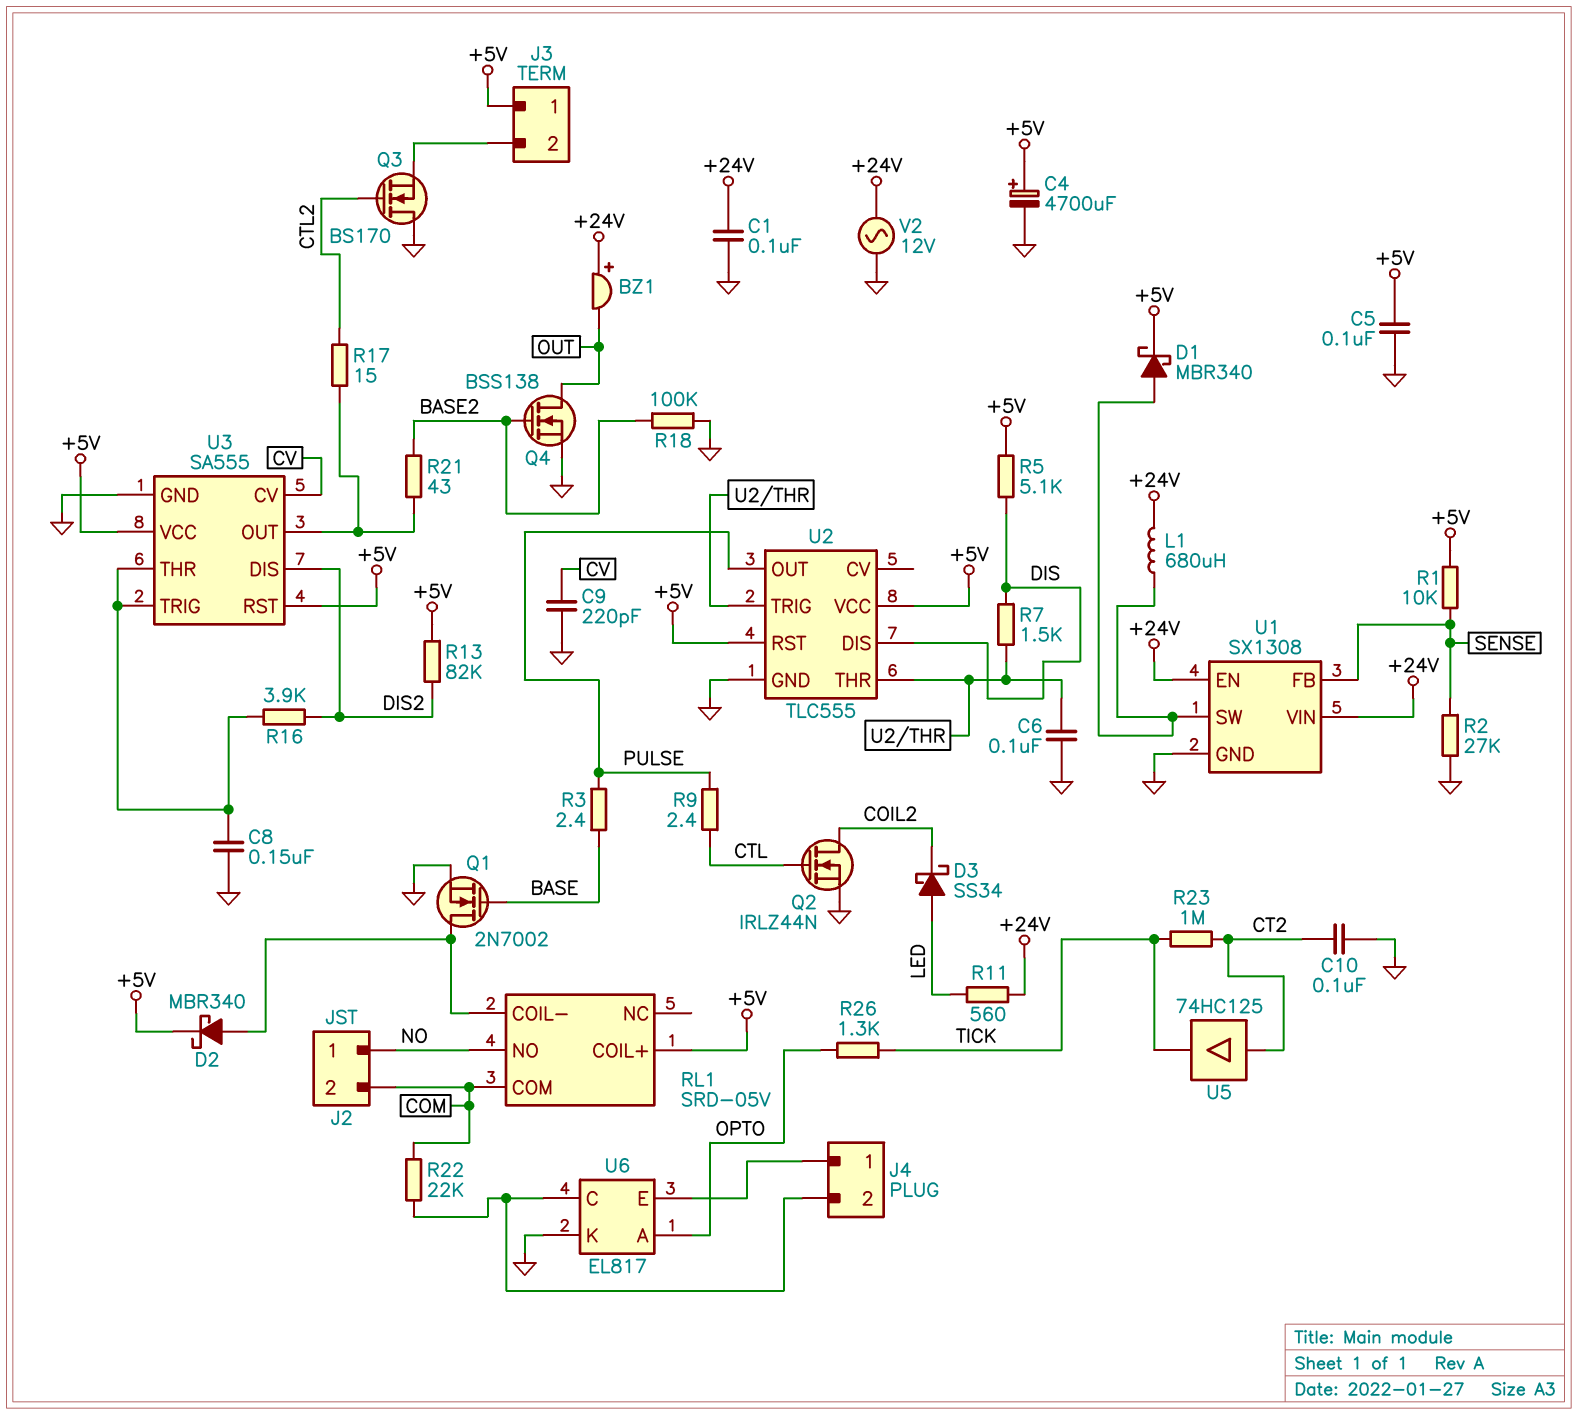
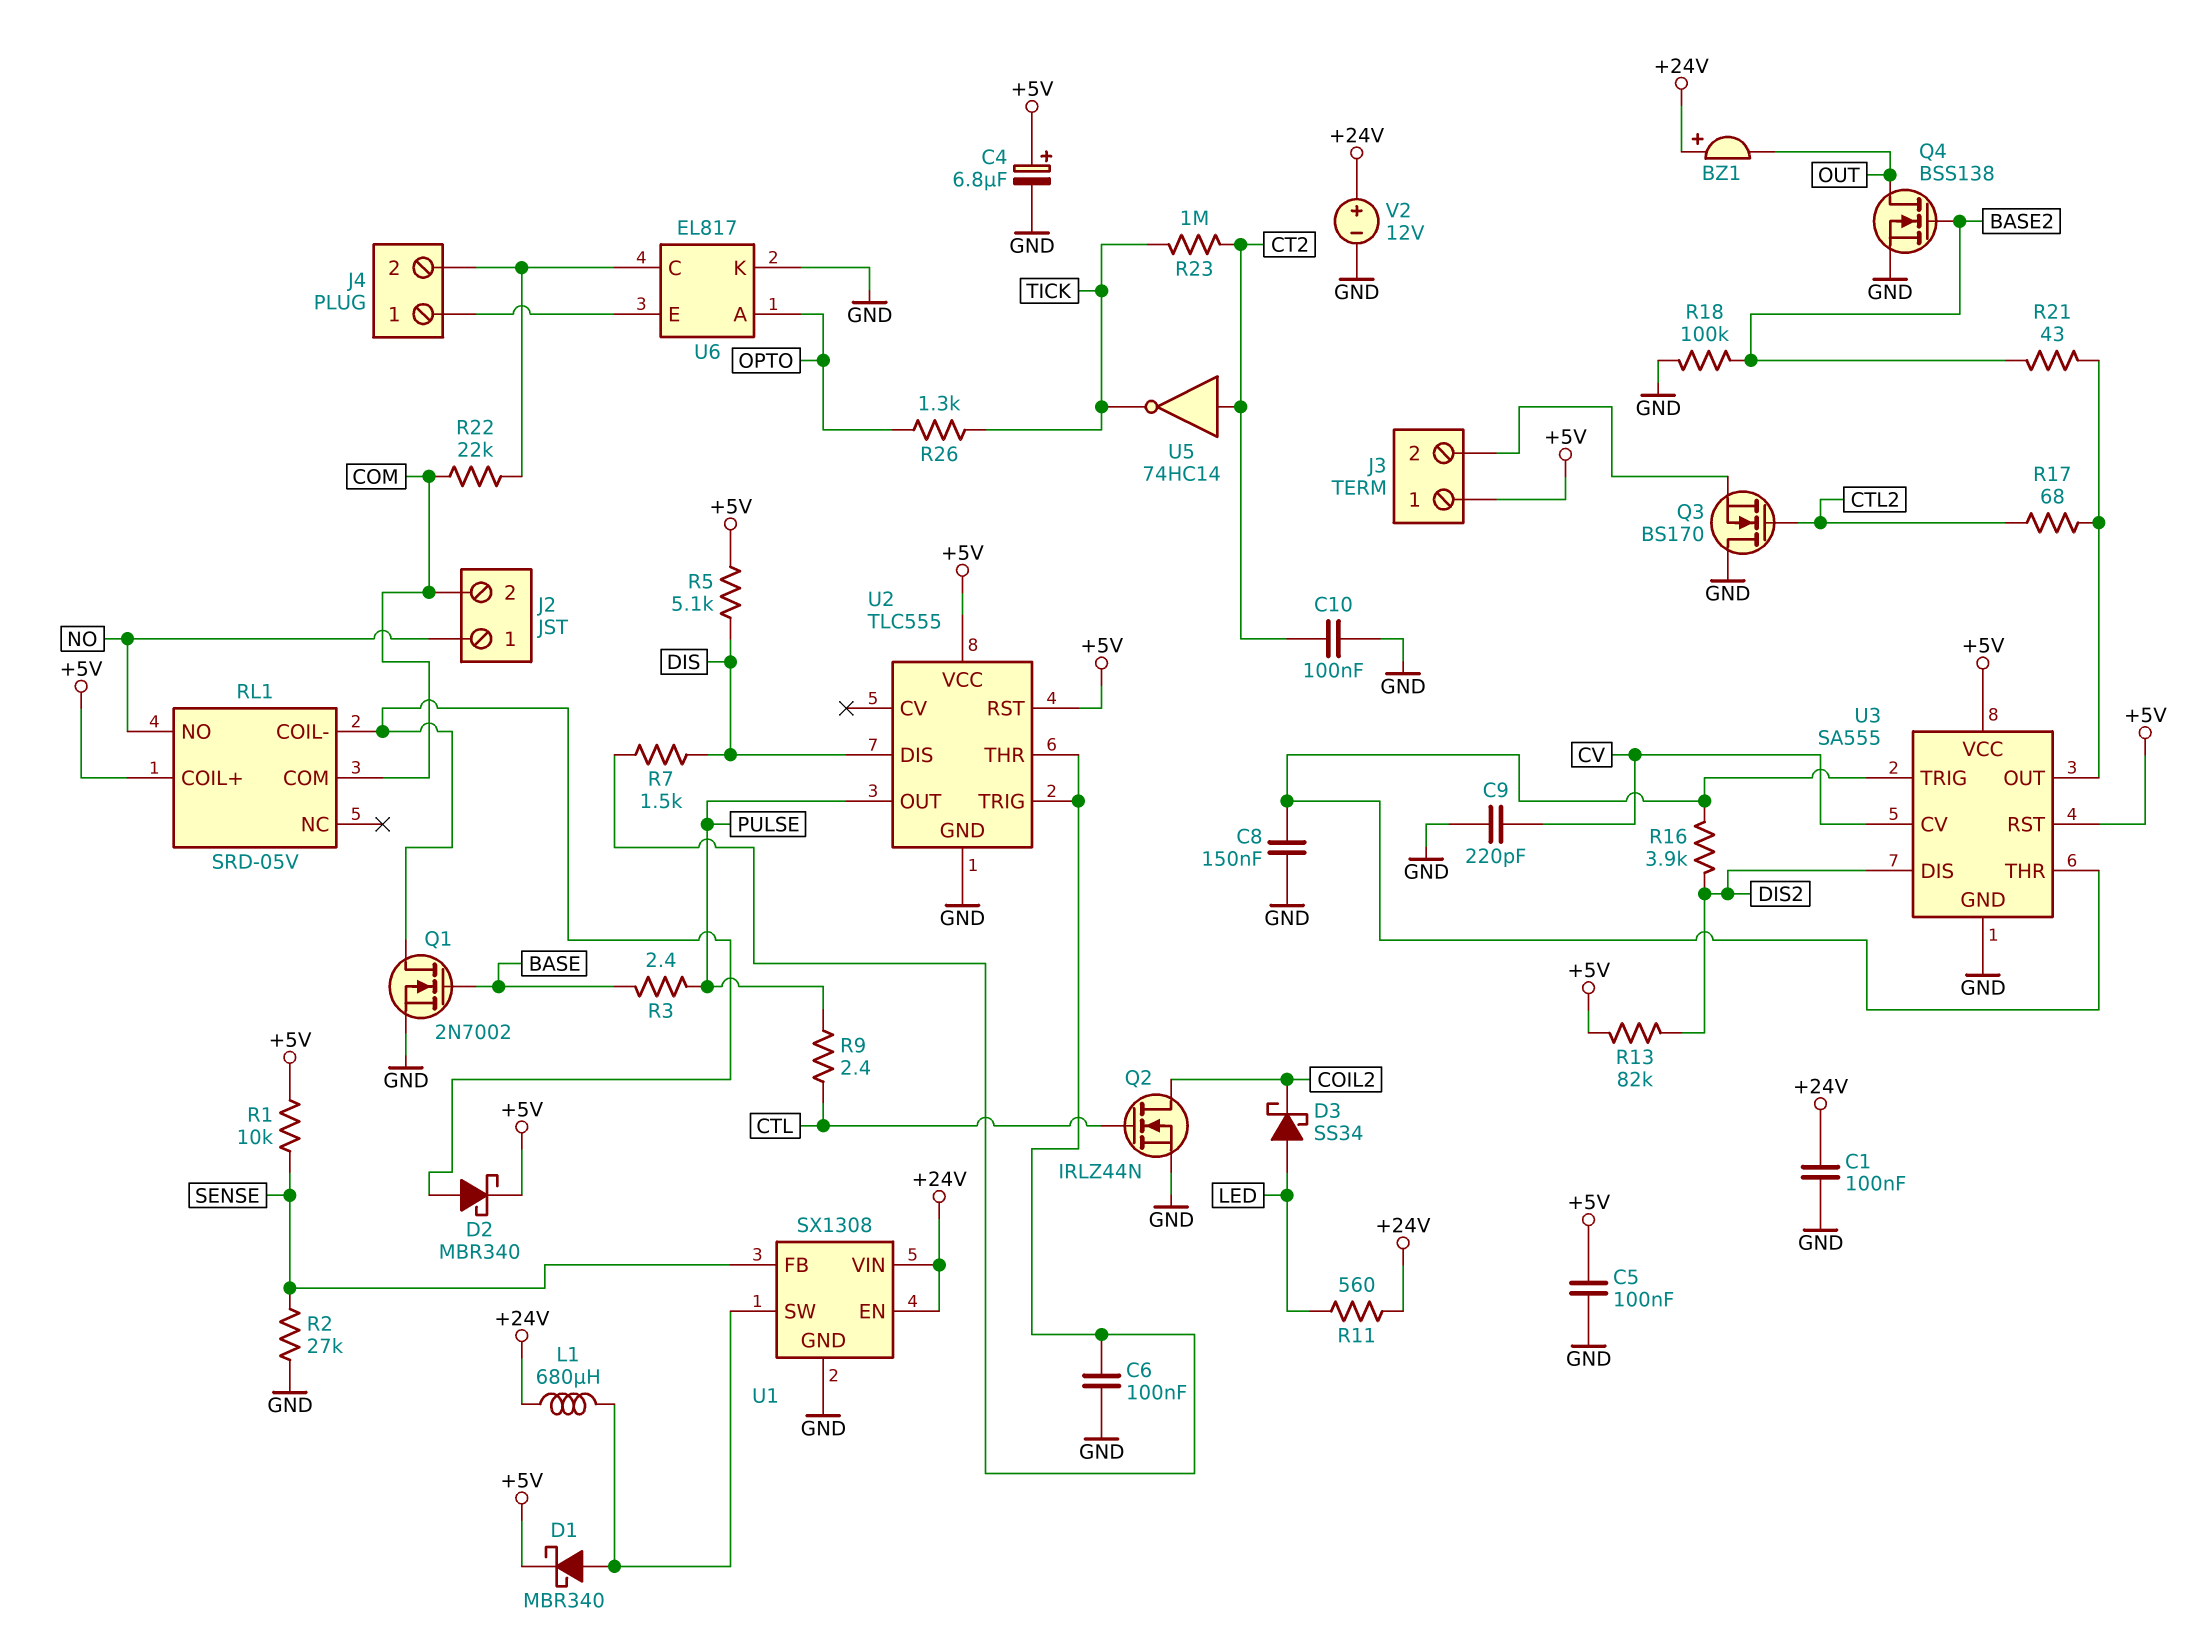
C4: 4700uF (plus +5V, minus GND) -> 6.8uF (plus +5V, minus GND)
R17: 15 (CTL2, U3/OUT) -> 68 (CTL2, U3/OUT)
U5: buffer 74HC125 (in CT2, out TICK) -> NOT 74HC14 (in CT2, out TICK)
V2: AC 12V (+24V, GND) -> 12V (plus +24V, minus GND)

